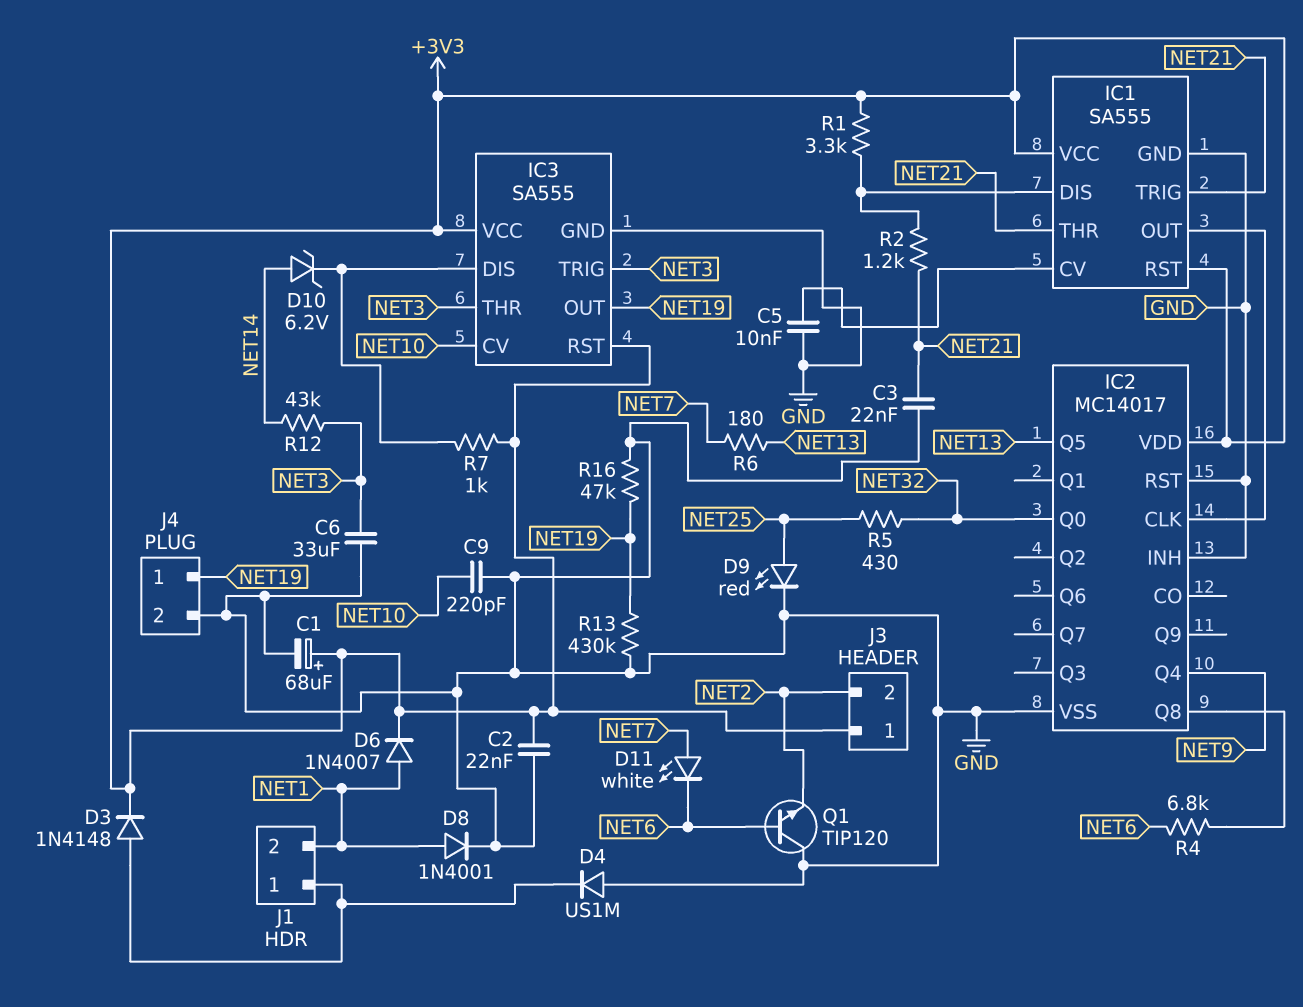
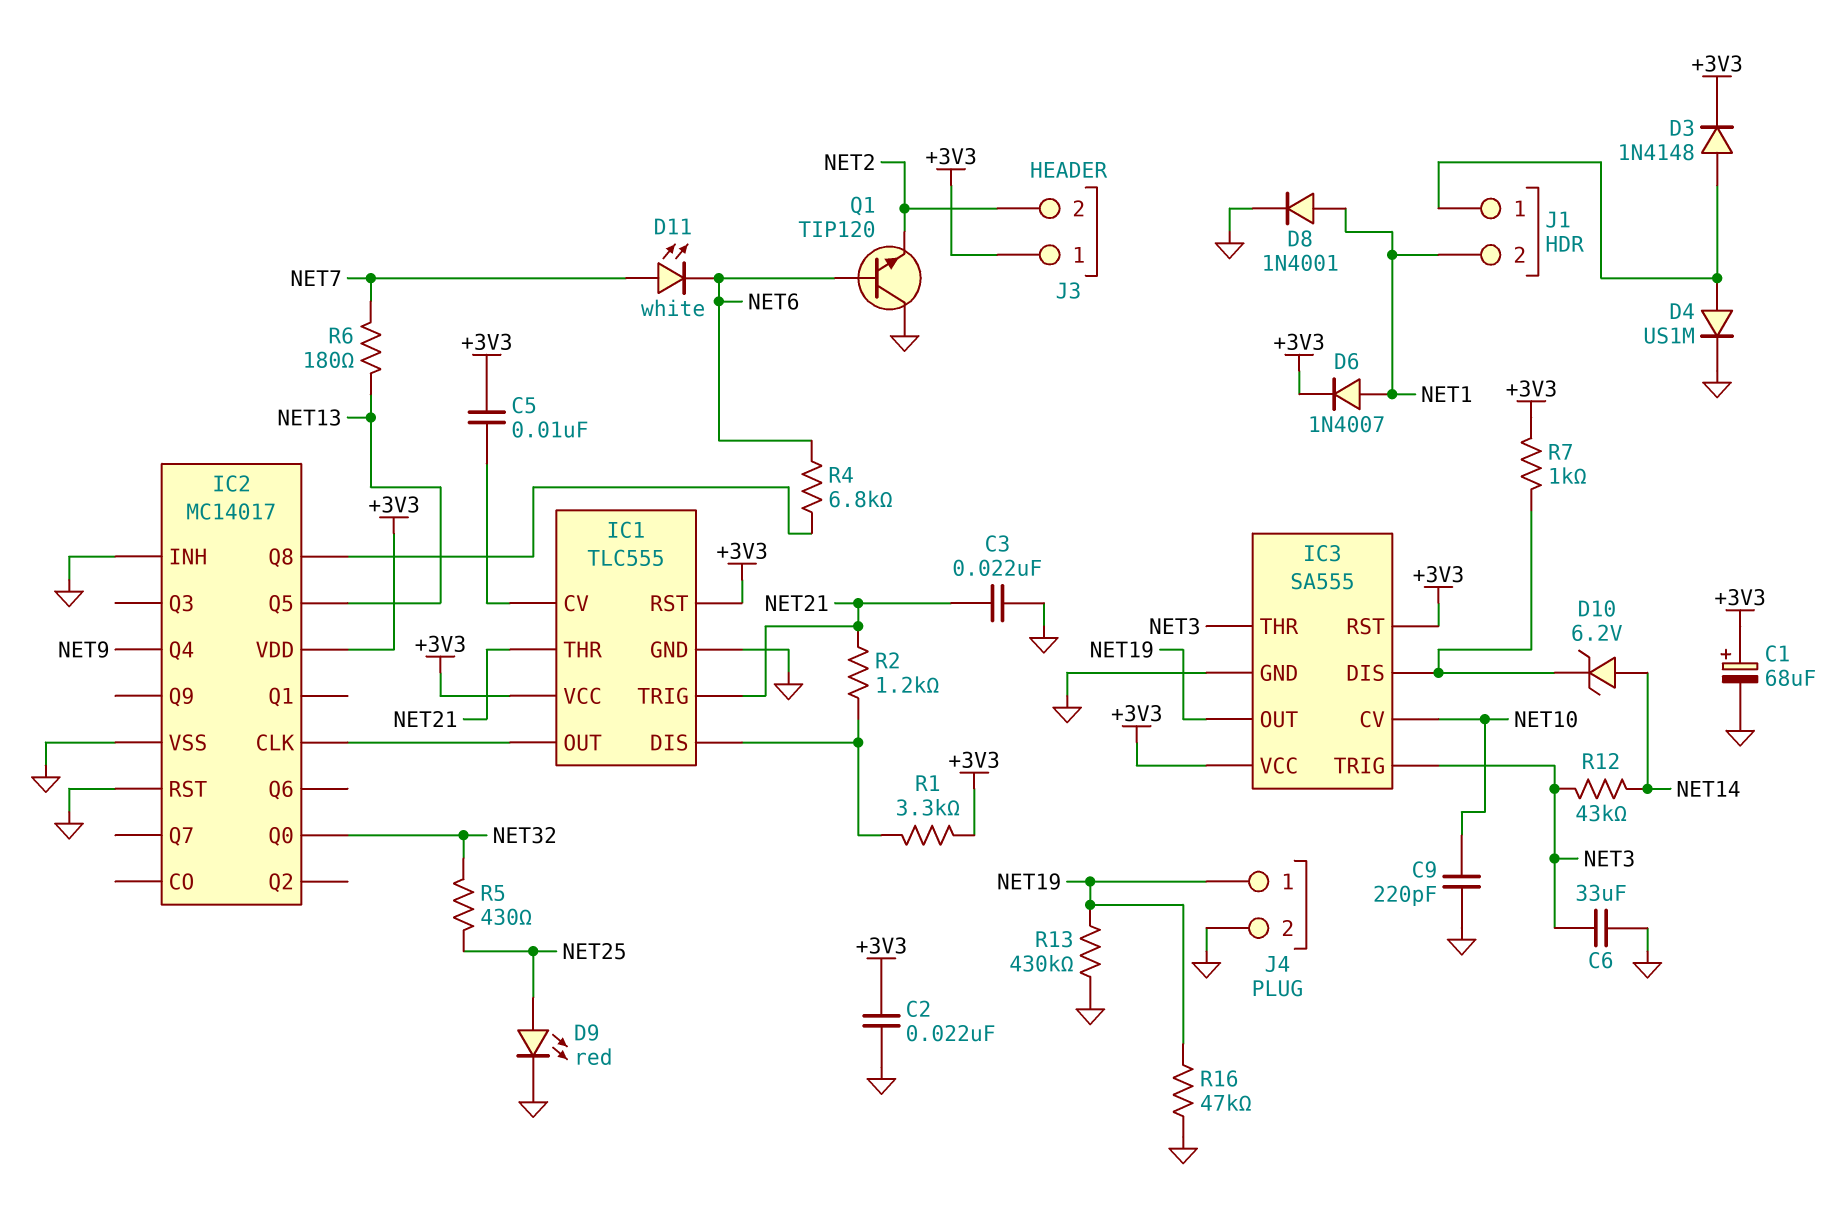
C5: 10nF (GND, IC1/CV) -> 10nF (+3V3, IC1/CV)
D4: diode US1M (A GND, K J1/1) -> diode US1M (A J1/1, K GND)
IC1: SA555 -> TLC555

